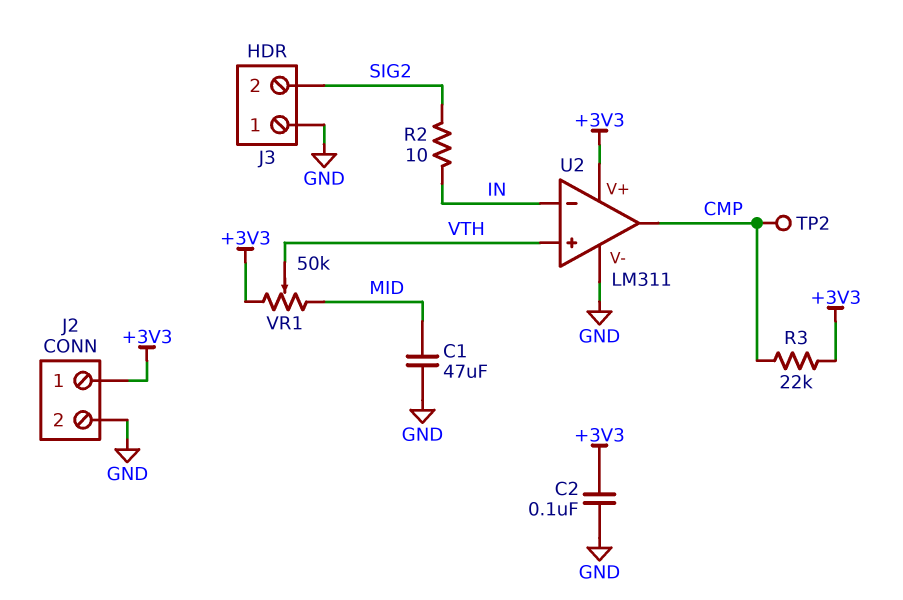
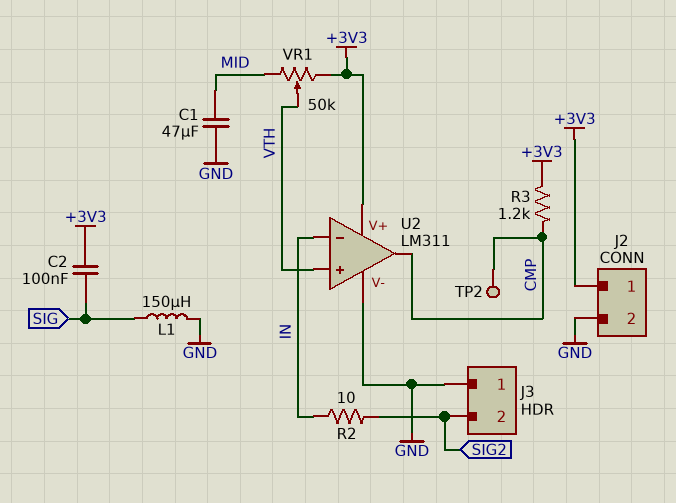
C2: 100nF (+3V3, GND) -> 100nF (+3V3, SIG)
L1: none -> 150uH (GND, SIG)
R3: 22k (+3V3, CMP) -> 1.2k (+3V3, CMP)

